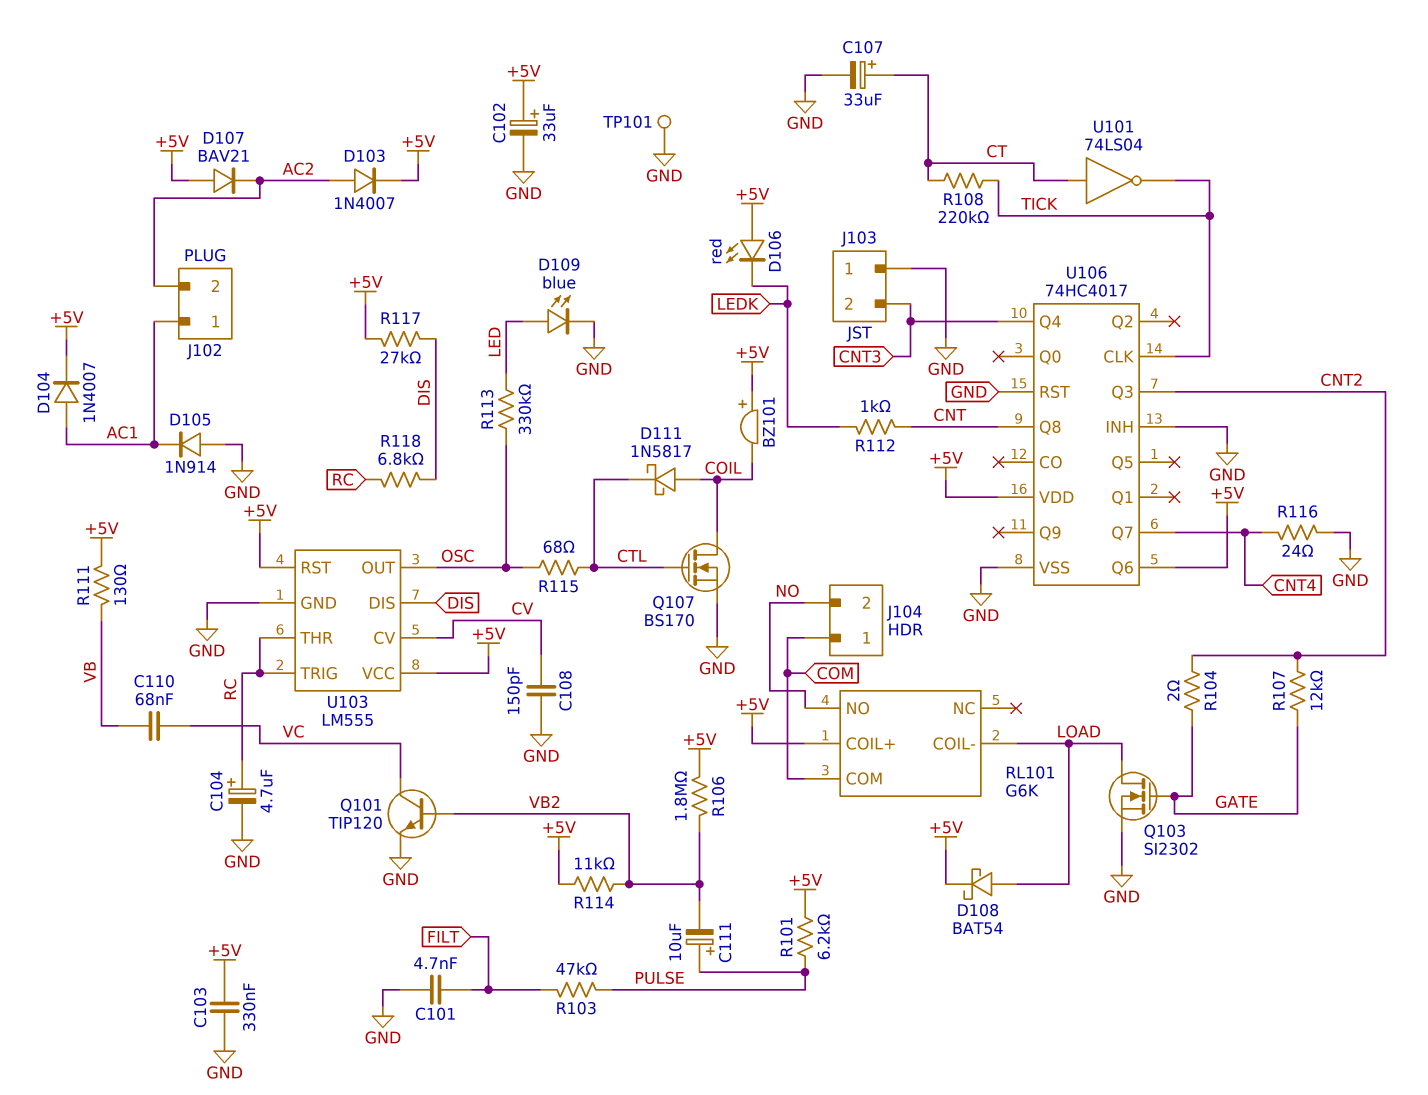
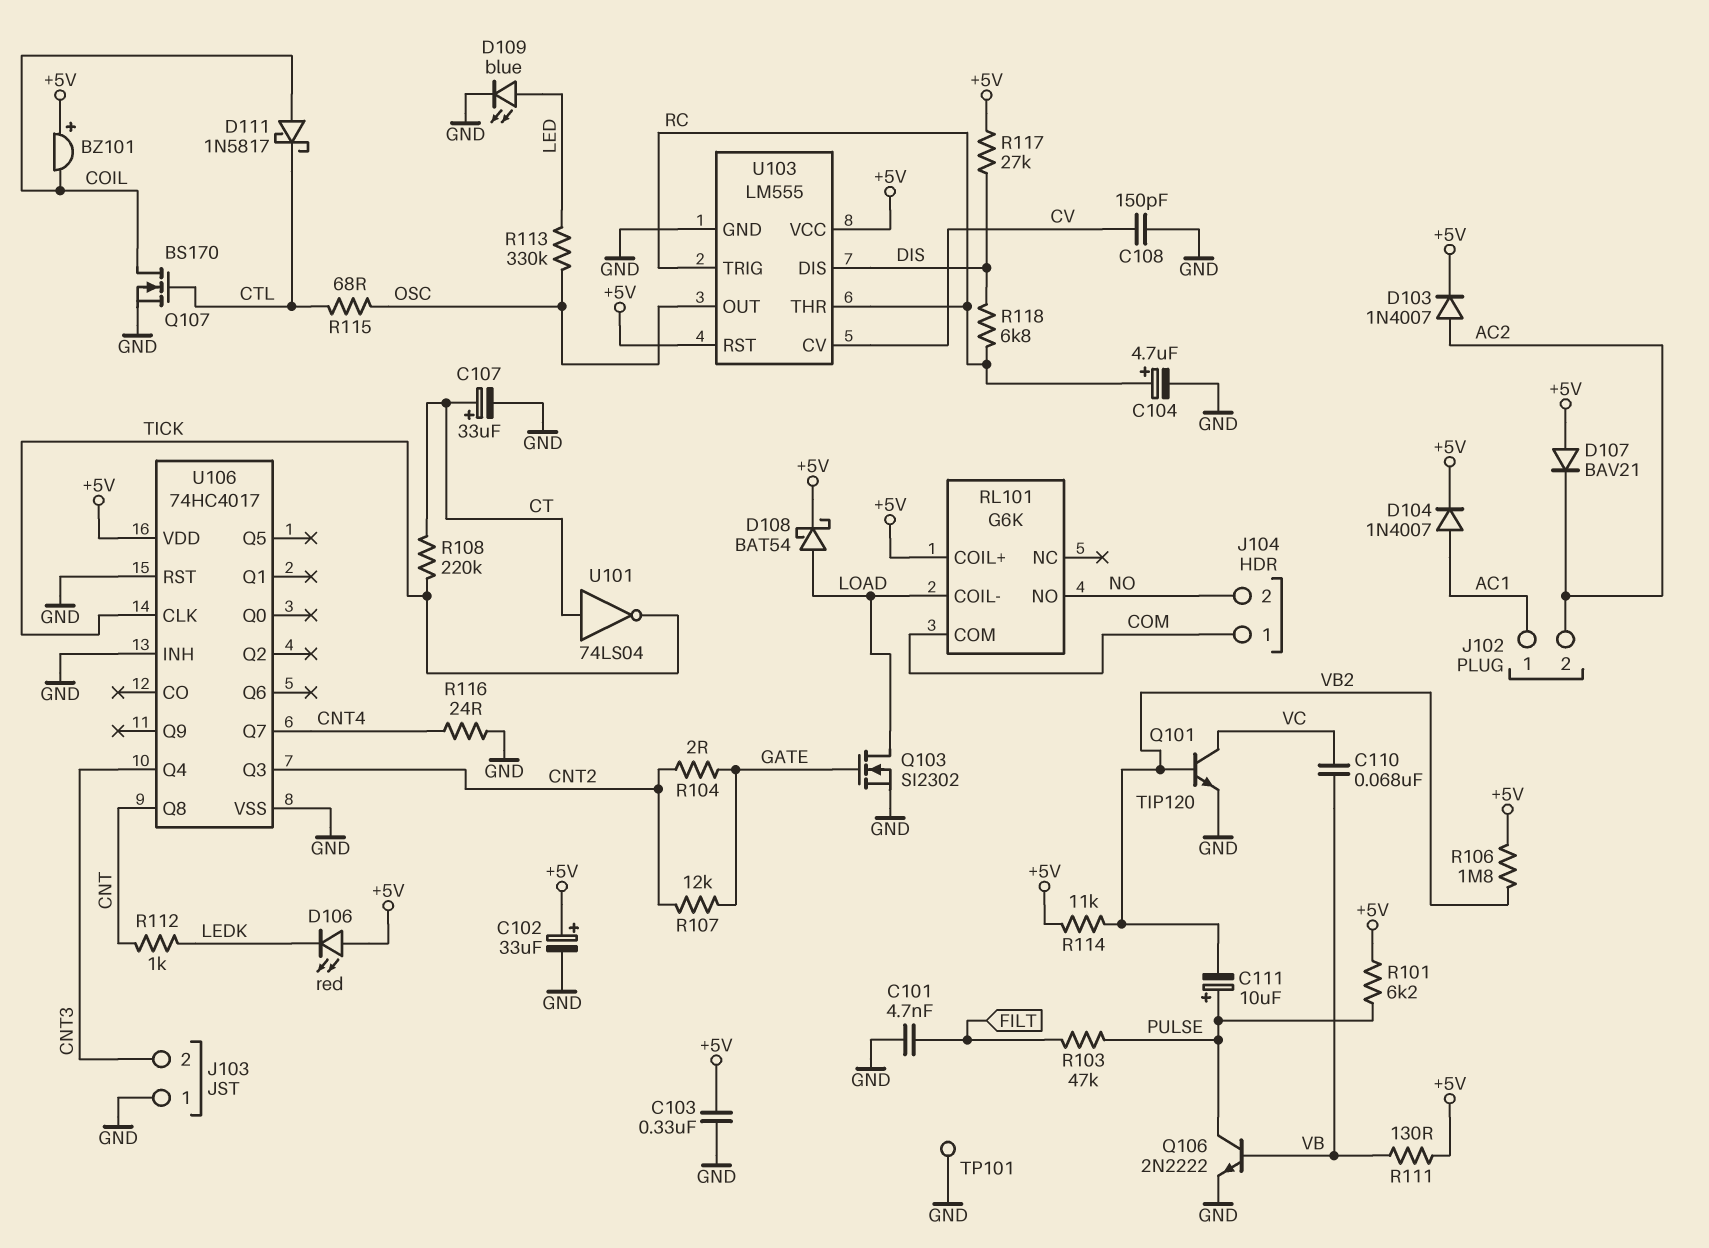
D105: diode 1N914 (A GND, K AC1) -> none
Q106: none -> NPN 2N2222 (B VB, C PULSE, E GND)
U106 pin Q6: +5V -> none

